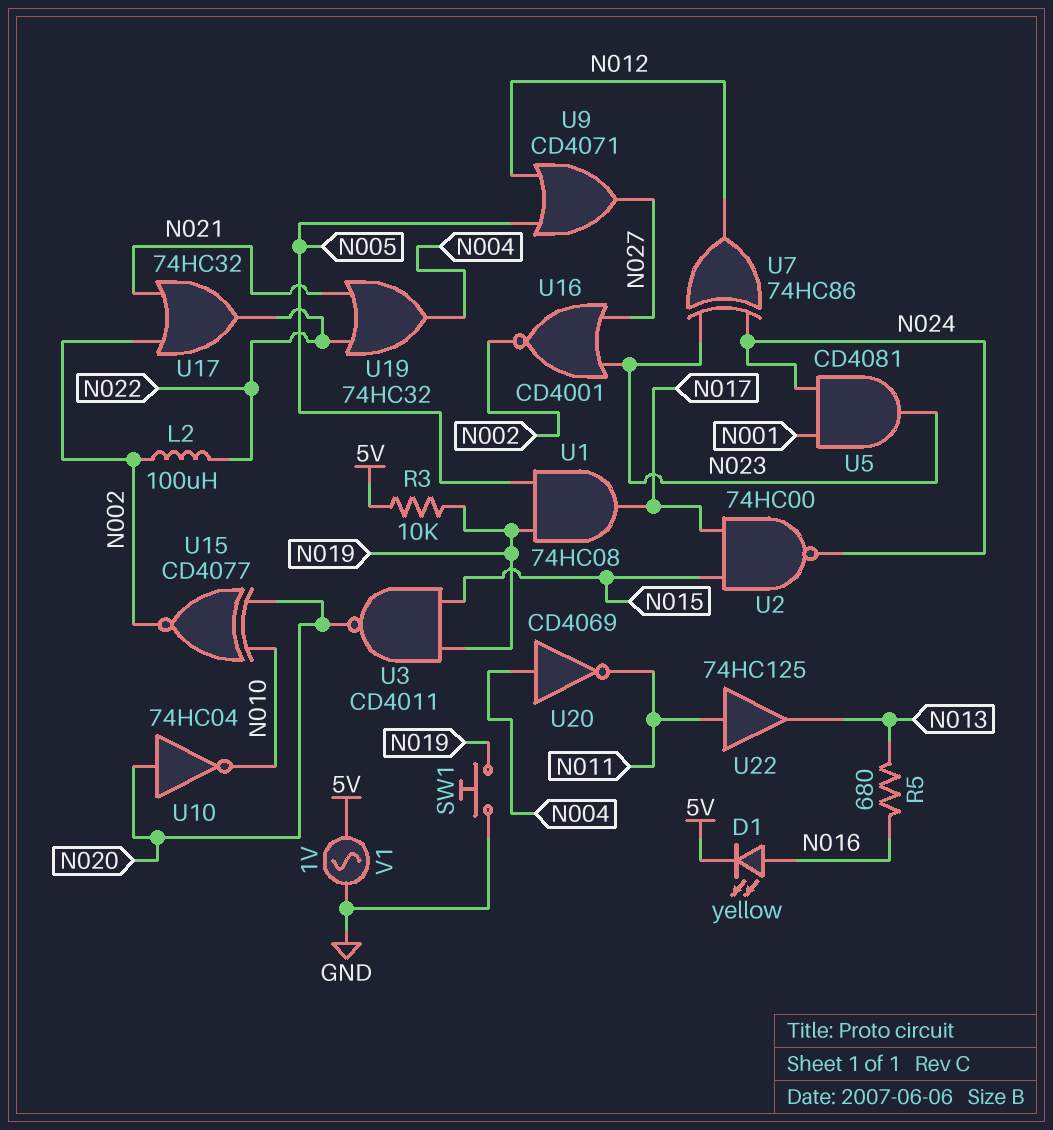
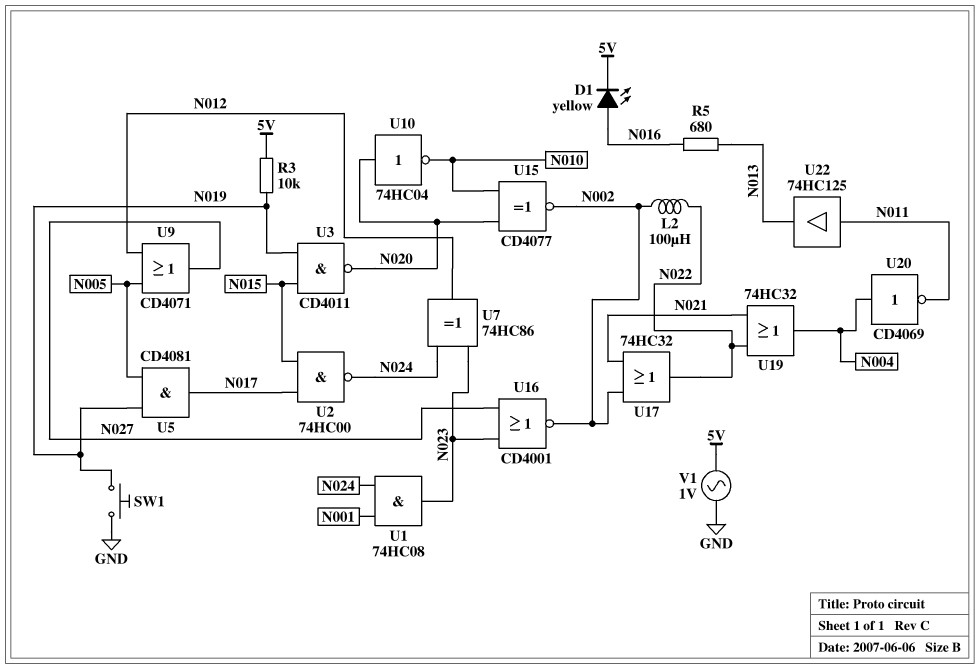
U1: AND 74HC08 (in N005, in N019, out N017) -> AND 74HC08 (in N001, in N024, out N023)
U5: AND CD4081 (in N001, in N024, out N023) -> AND CD4081 (in N005, in N019, out N017)

